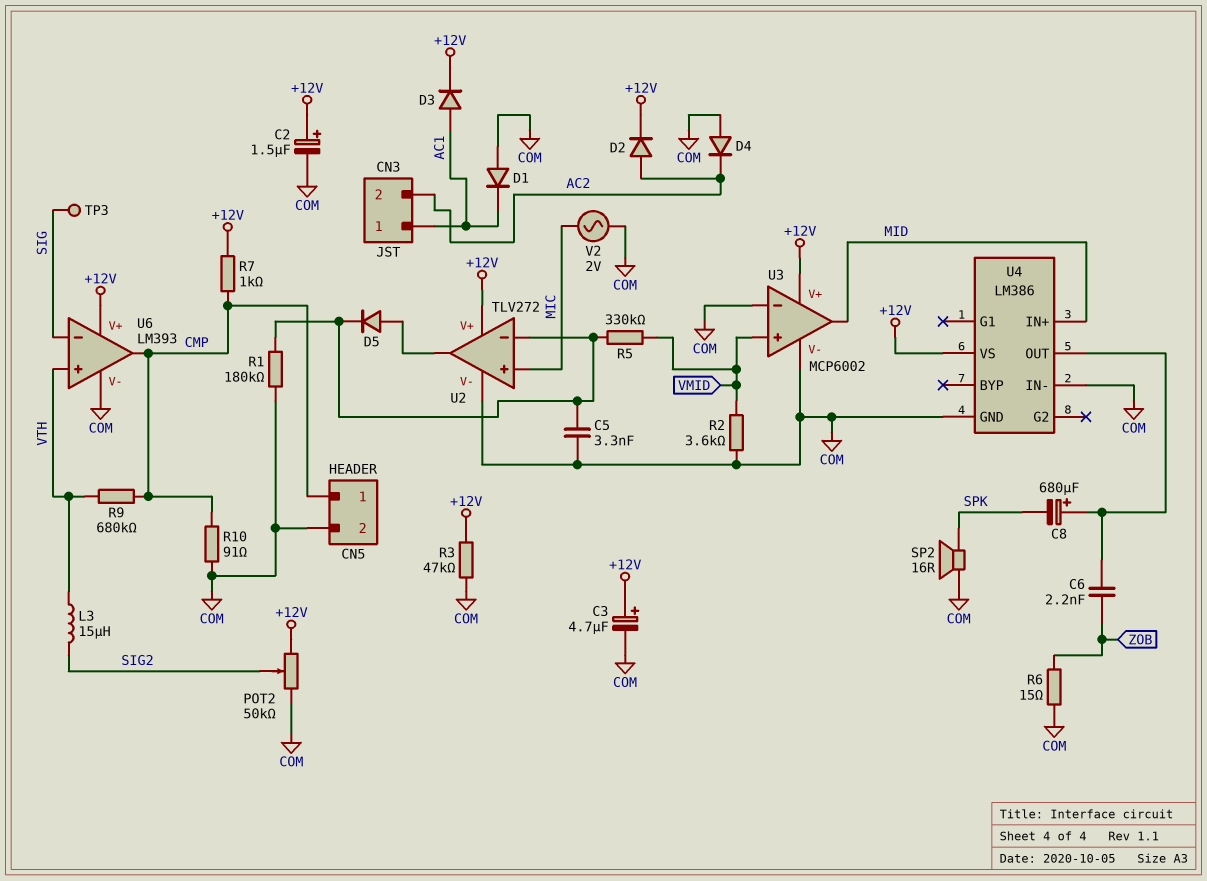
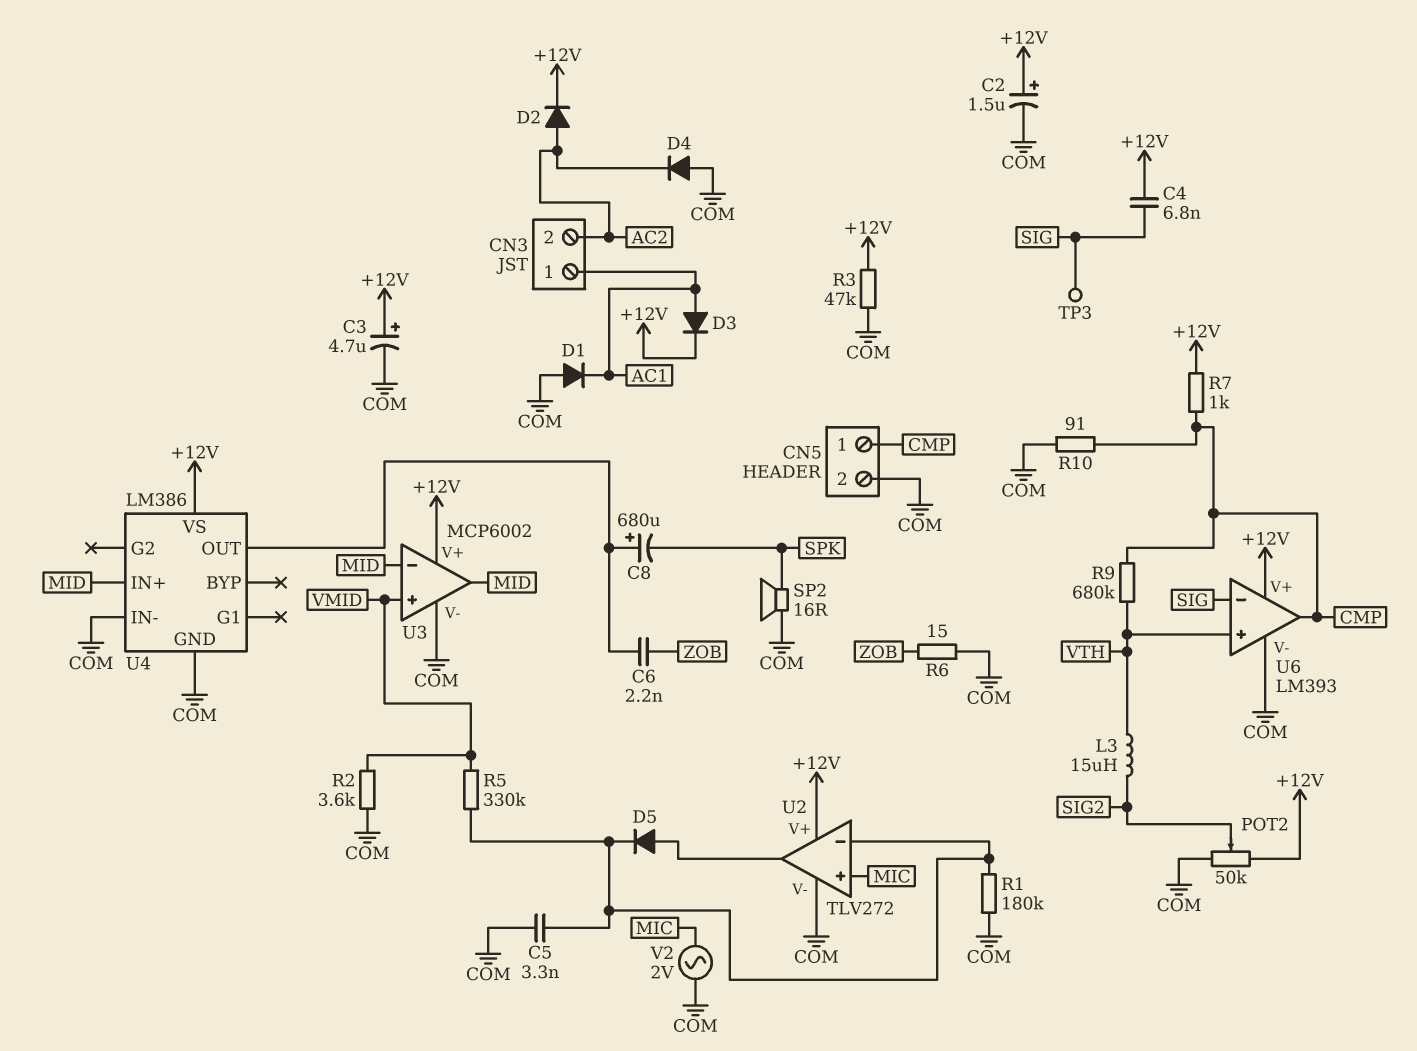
C4: none -> 6.8nF (+12V, SIG)
U3 pin in-: COM -> MID

